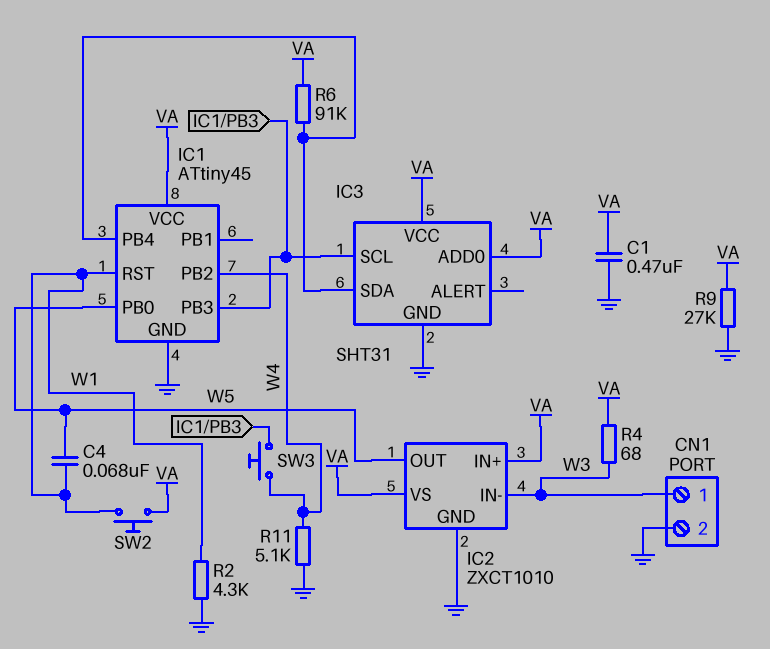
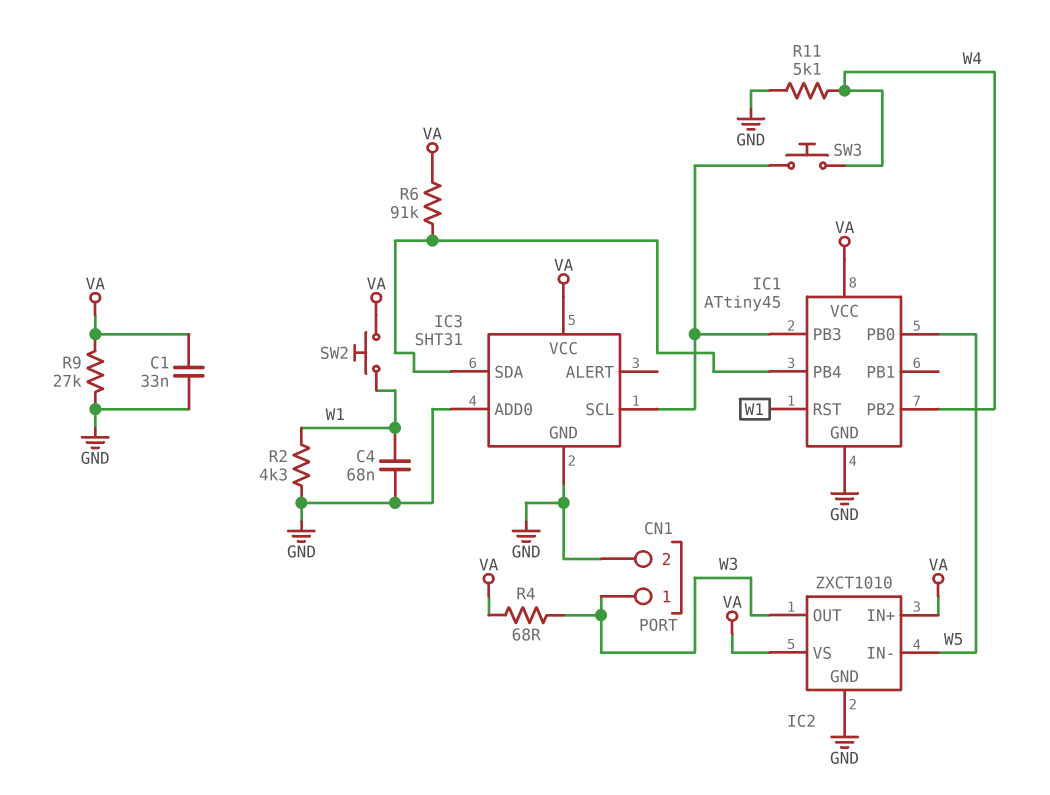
C1: 470nF (GND, VA) -> 33nF (GND, VA)
C4: 68nF (W1, W5) -> 68nF (GND, W1)
IC2 pin IN-: W3 -> W5
IC2 pin OUT: W5 -> W3
IC3 pin ADD0: VA -> GND

